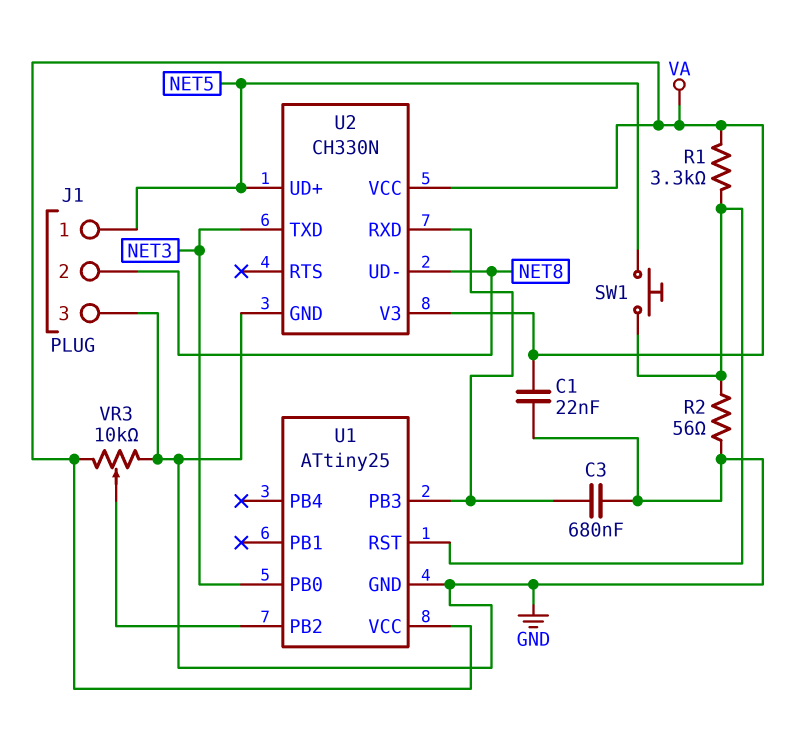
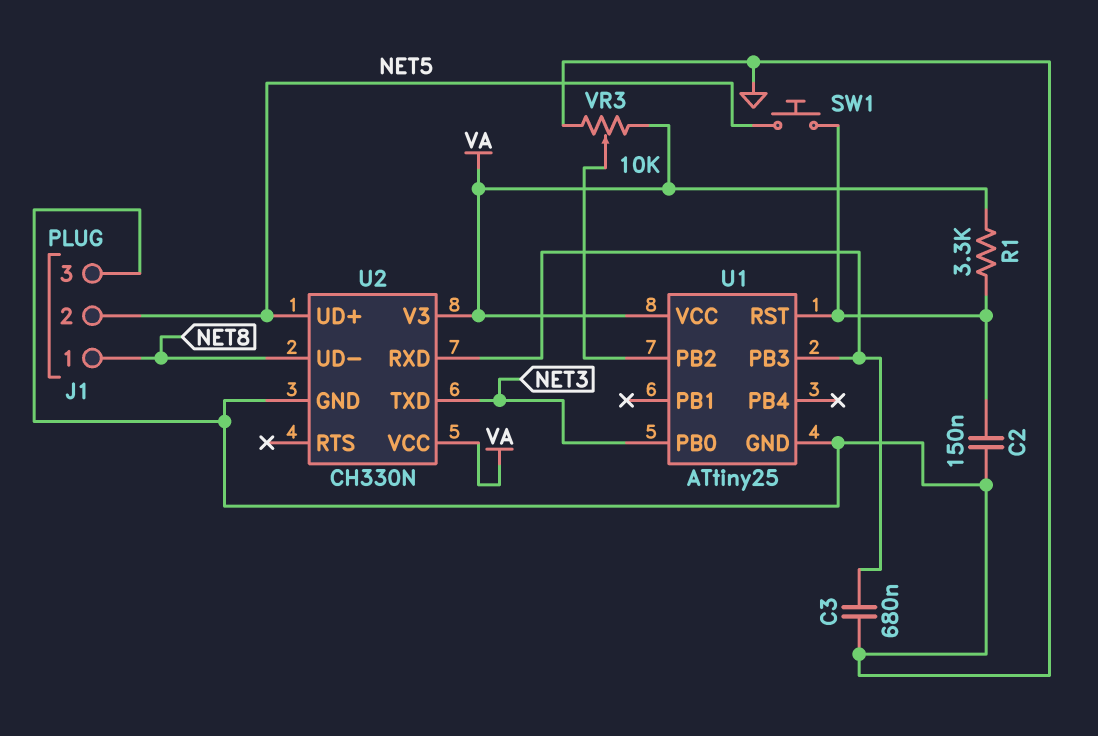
C1: 22nF (GND, VA) -> none
C2: none -> 150nF (GND, U1/RST)
J1 pin 1: NET5 -> NET8
J1 pin 2: NET8 -> NET5
R2: 56 (GND, U1/RST) -> none

